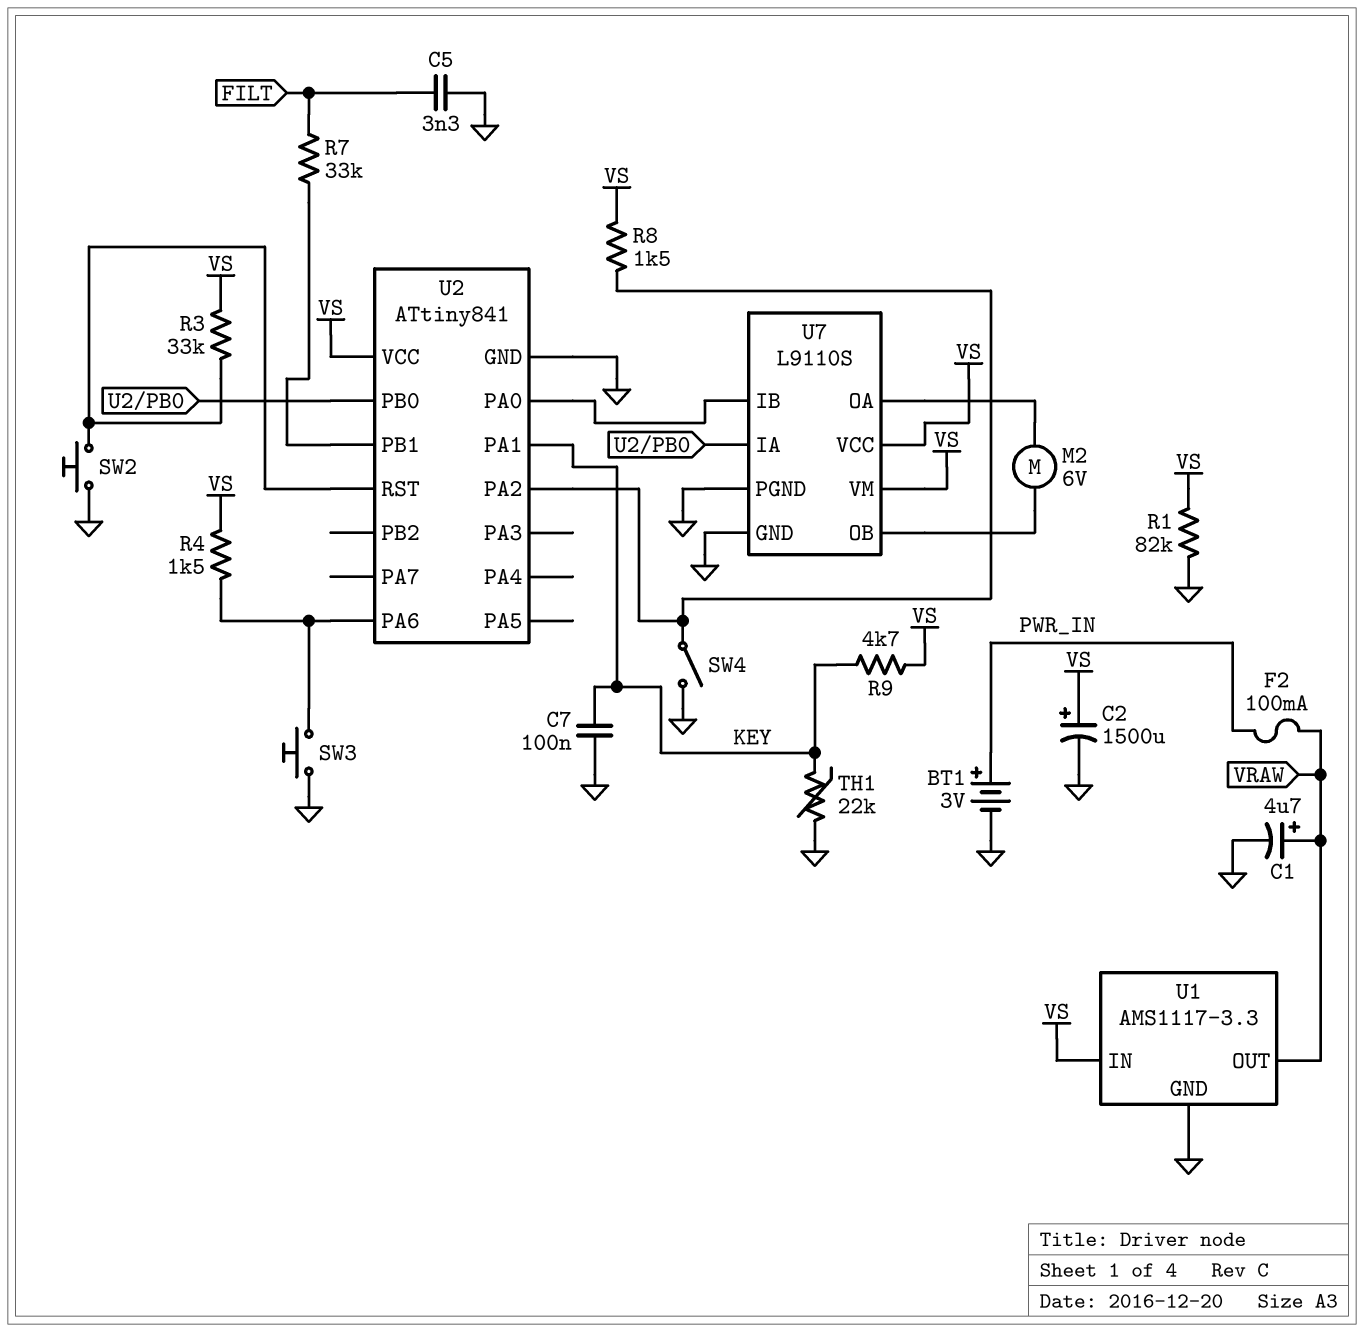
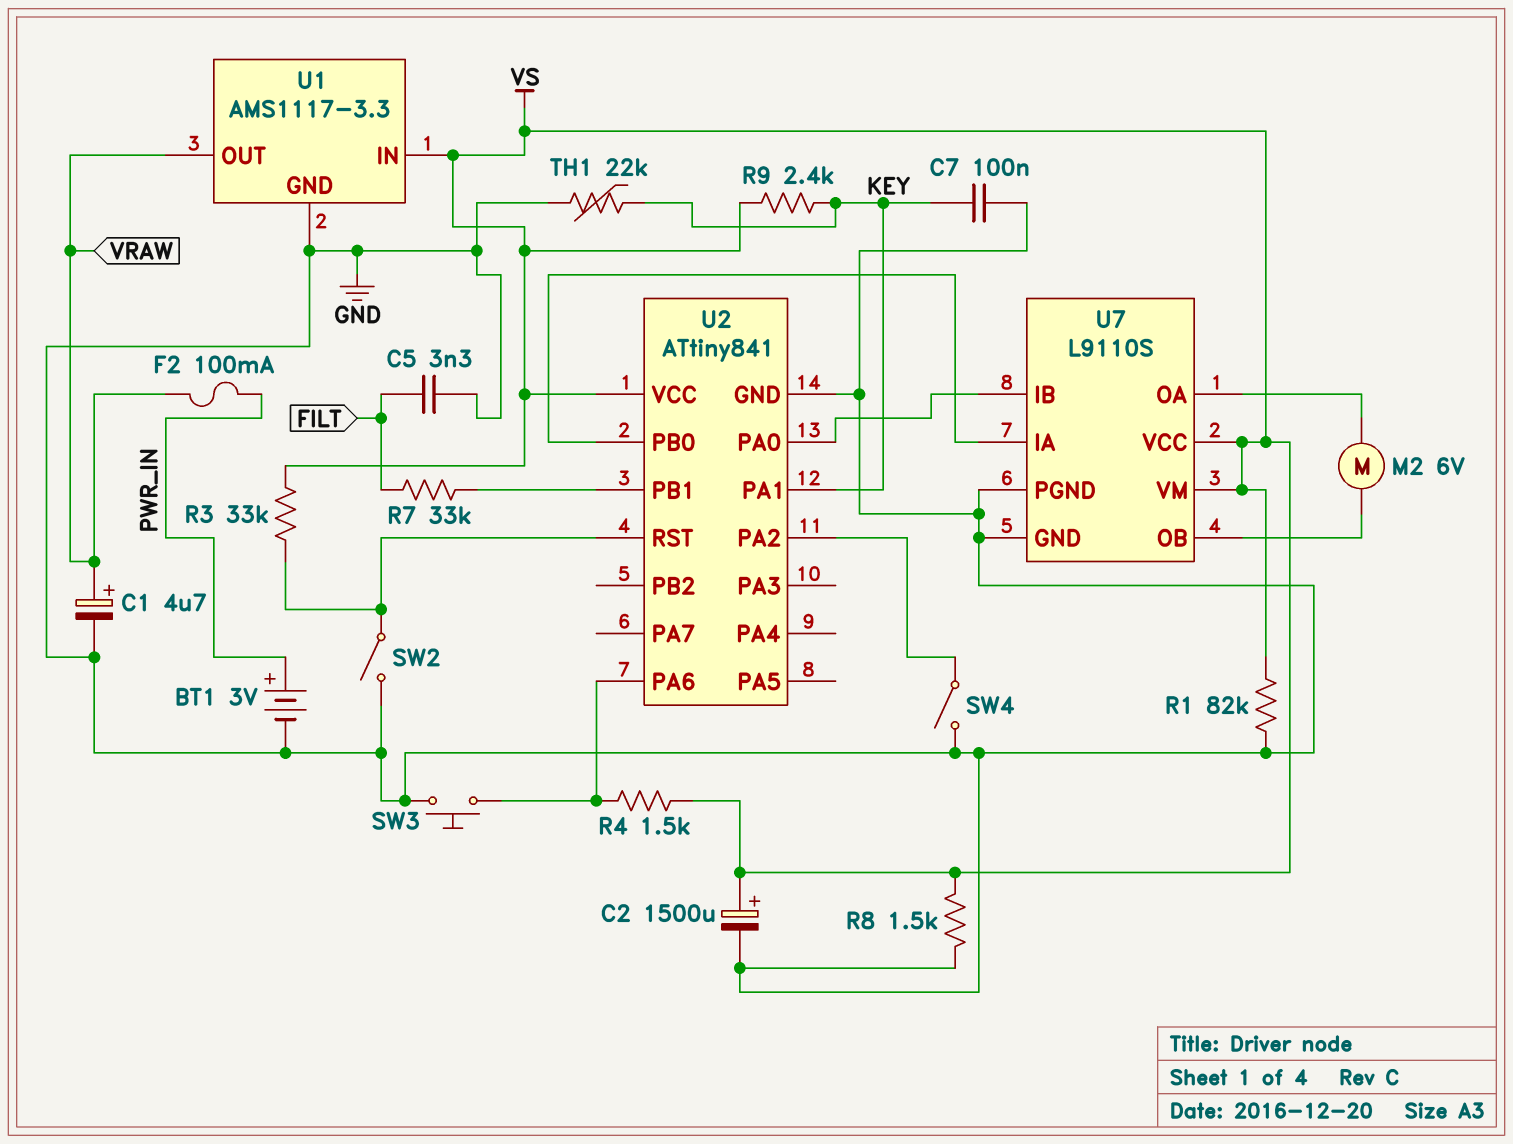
R8: 1.5k (U2/PA2, VS) -> 1.5k (GND, VS)
R9: 4.7k (KEY, VS) -> 2.4k (KEY, VS)
SW2: button (GND, U2/RST) -> switch (GND, U2/RST)

